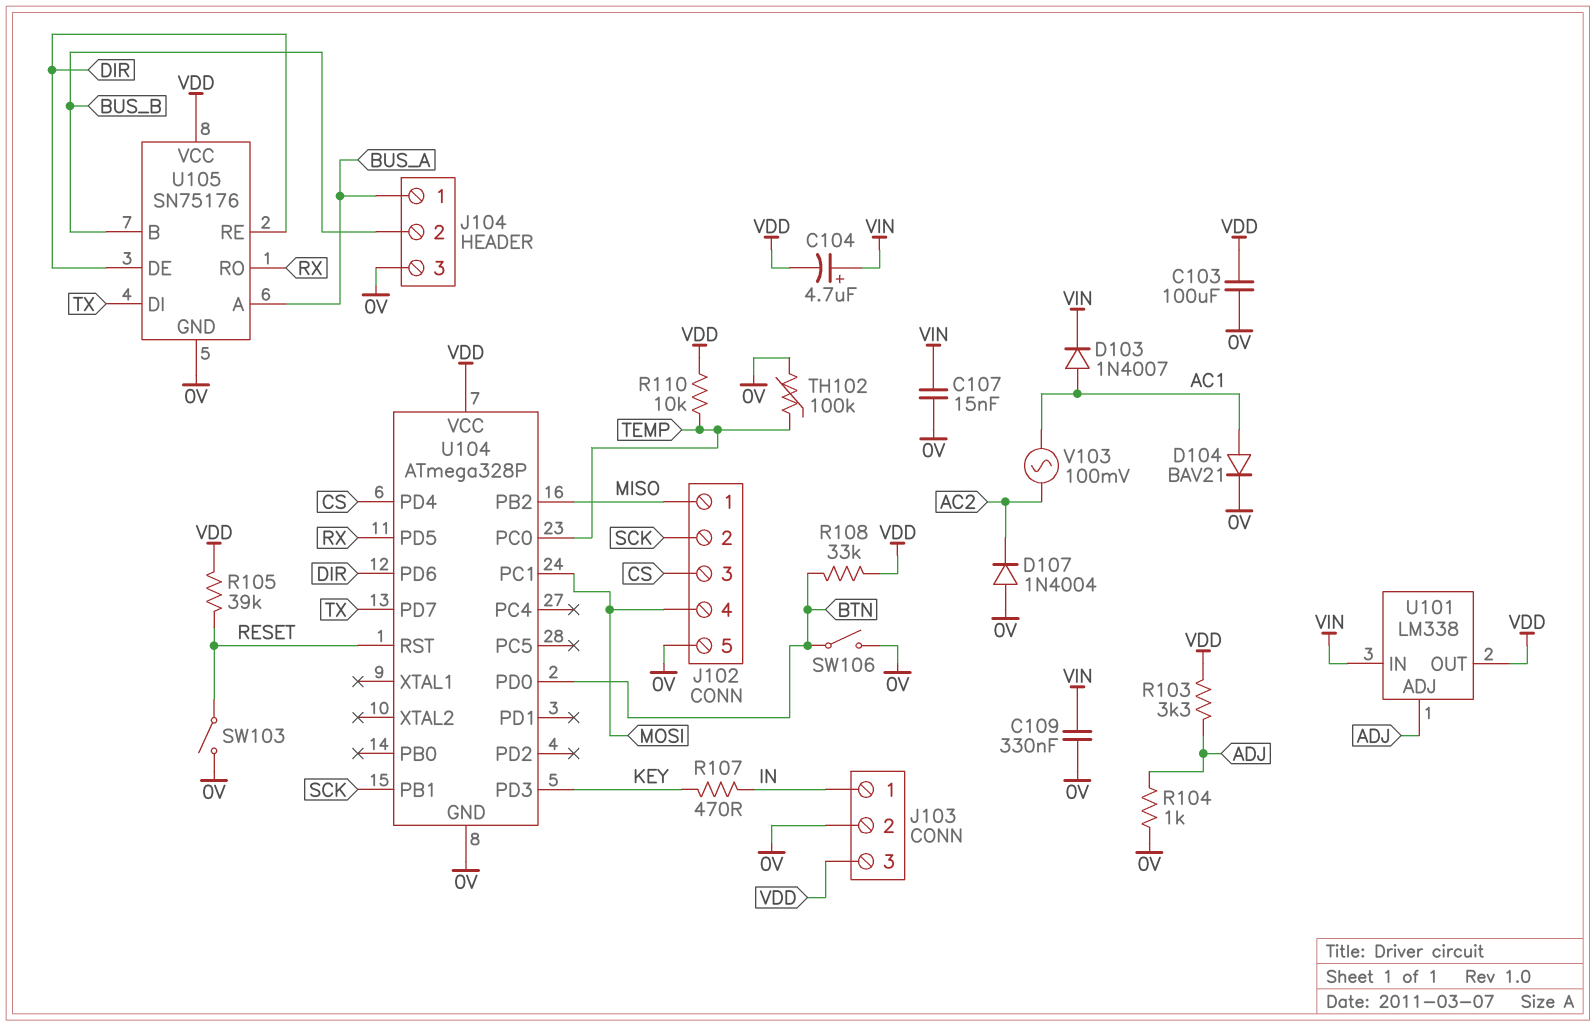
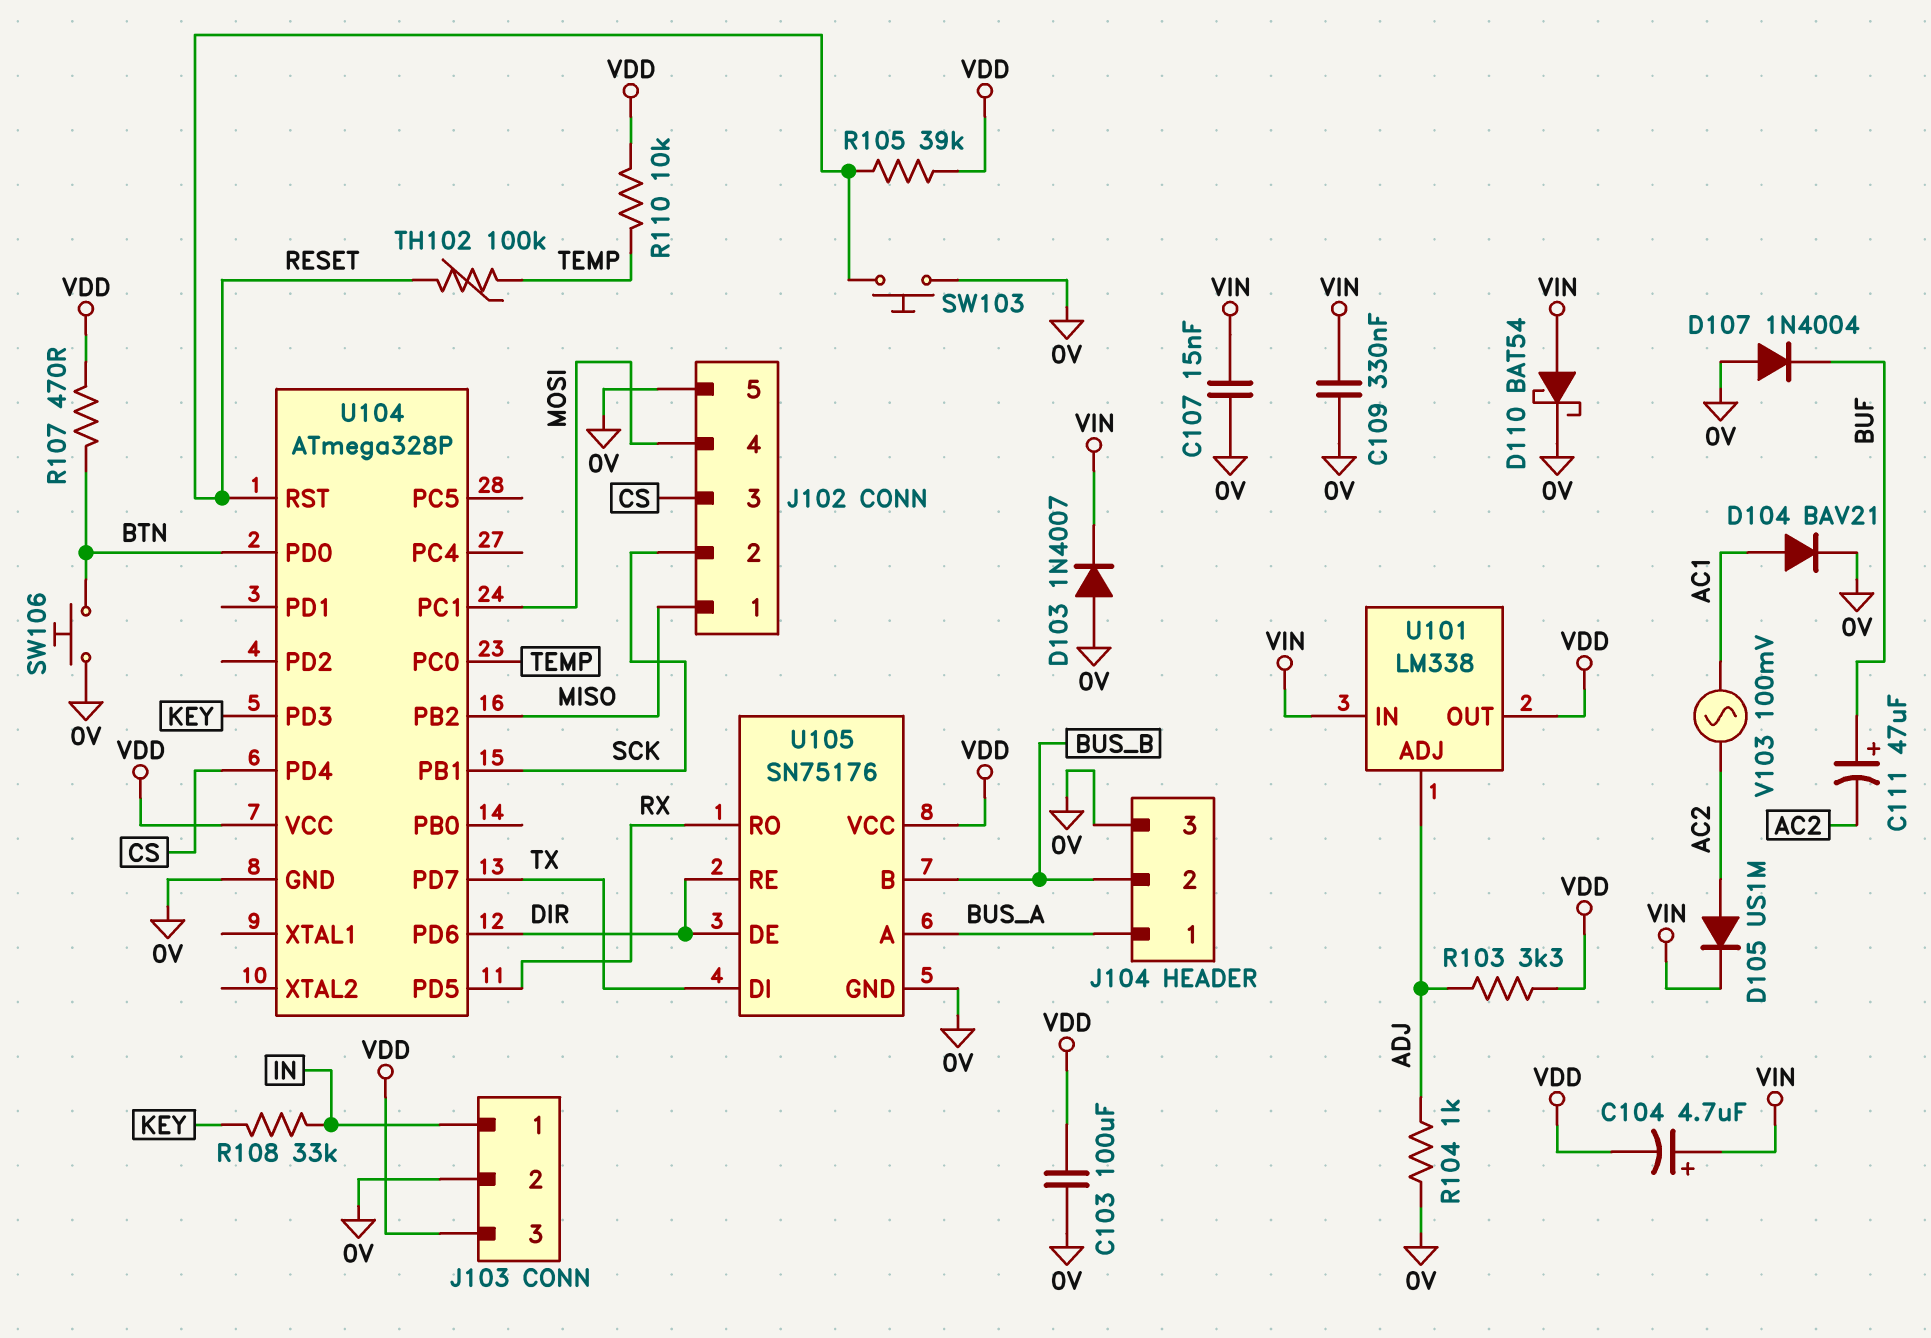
C111: none -> 47uF (plus BUF, minus AC2)
D103: diode 1N4007 (A AC1, K VIN) -> diode 1N4007 (A 0V, K VIN)
D105: none -> diode US1M (A AC2, K VIN)
D107: diode 1N4004 (A 0V, K AC2) -> diode 1N4004 (A 0V, K BUF)
D110: none -> schottky BAT54 (A VIN, K 0V)
R107: 470 (IN, KEY) -> 470 (BTN, VDD)
R108: 33k (BTN, VDD) -> 33k (IN, KEY)
SW103: switch (0V, RESET) -> button (0V, RESET)
SW106: switch (0V, BTN) -> button (0V, BTN)
TH102: 100k (0V, TEMP) -> 100k (RESET, TEMP)

